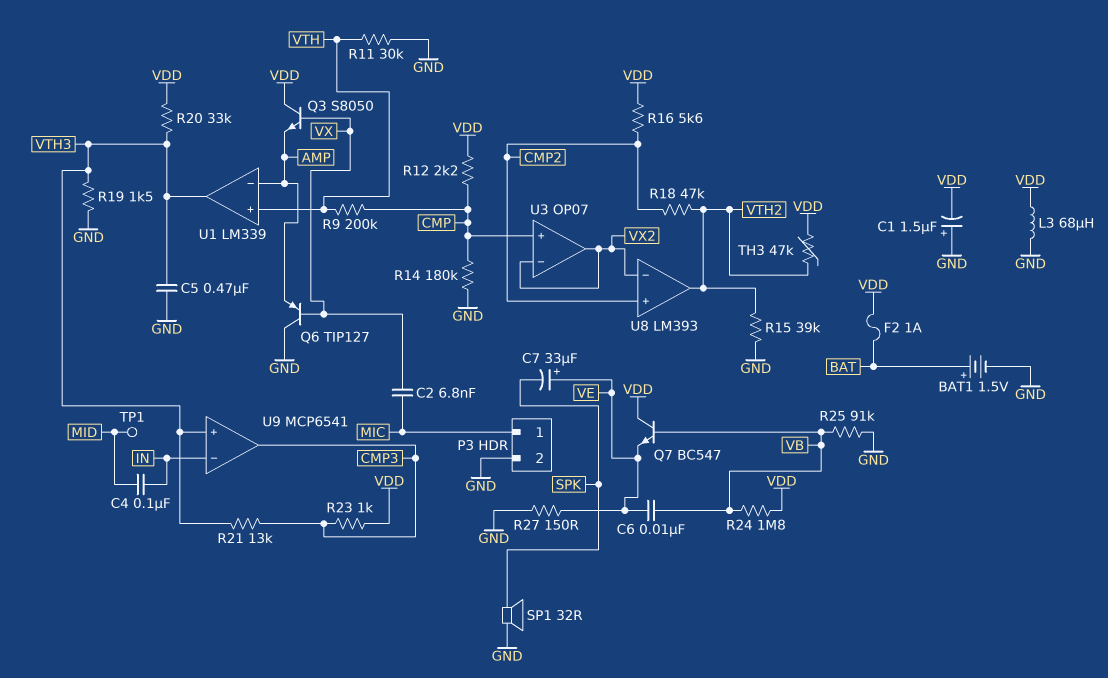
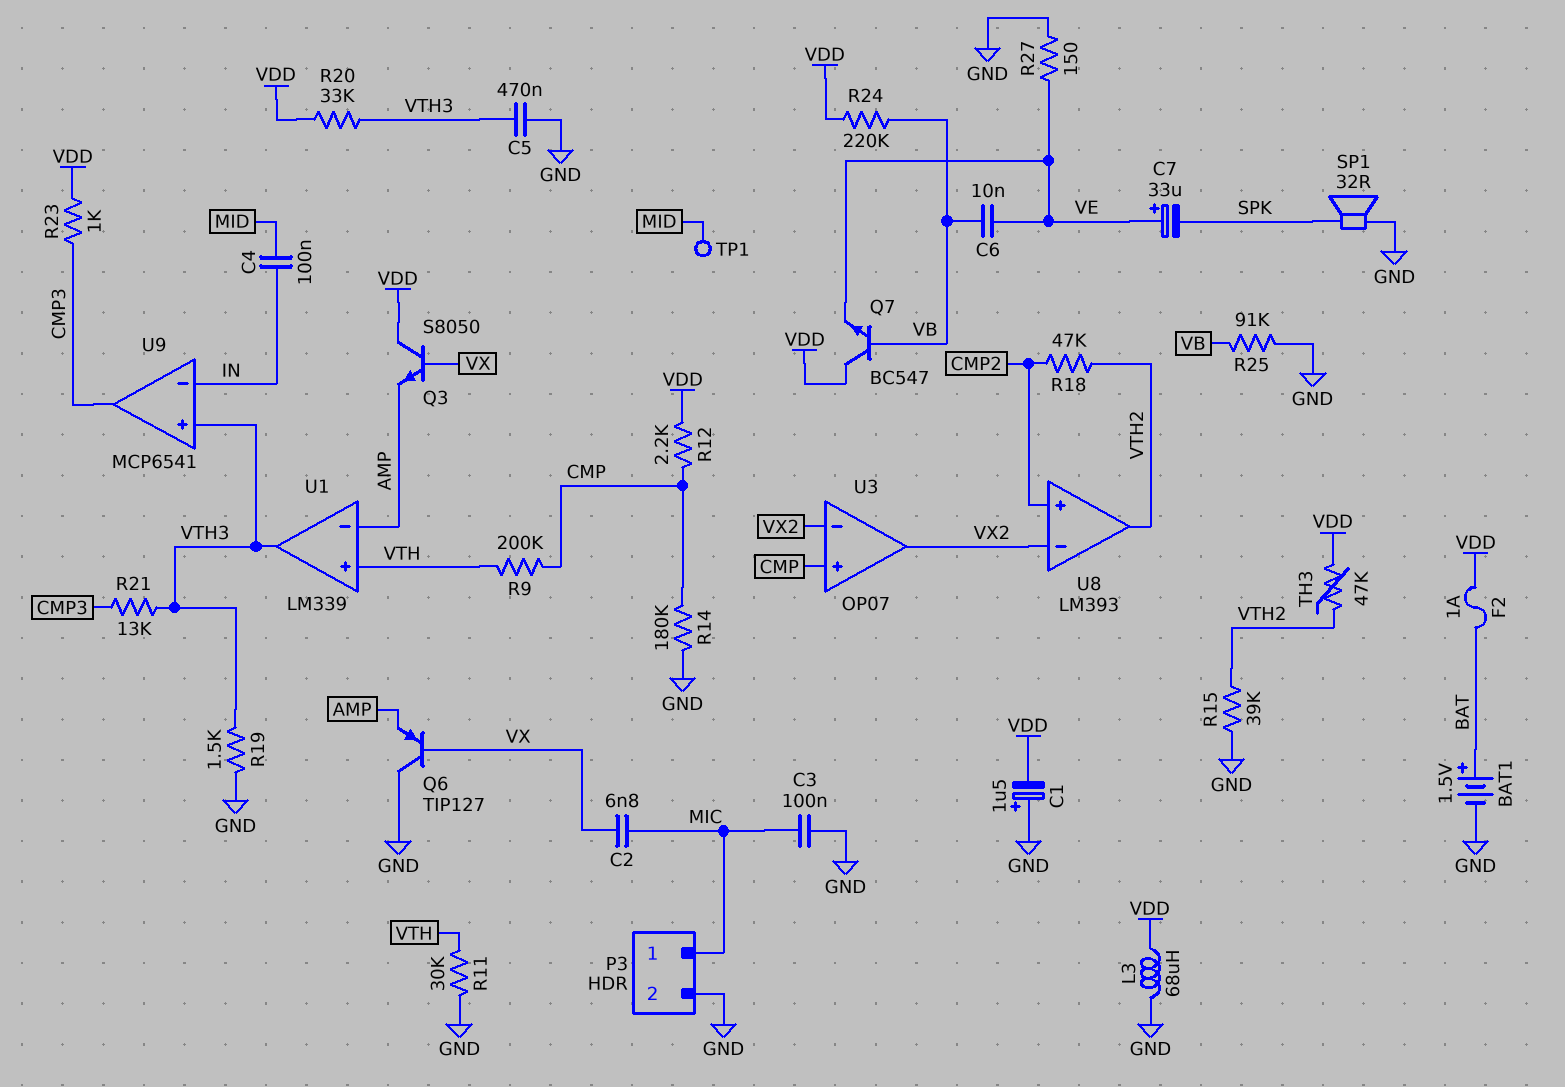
C3: none -> 100nF (GND, MIC)
R16: 5.6k (CMP2, VDD) -> none
R24: 1.8M (VB, VDD) -> 220k (VB, VDD)

